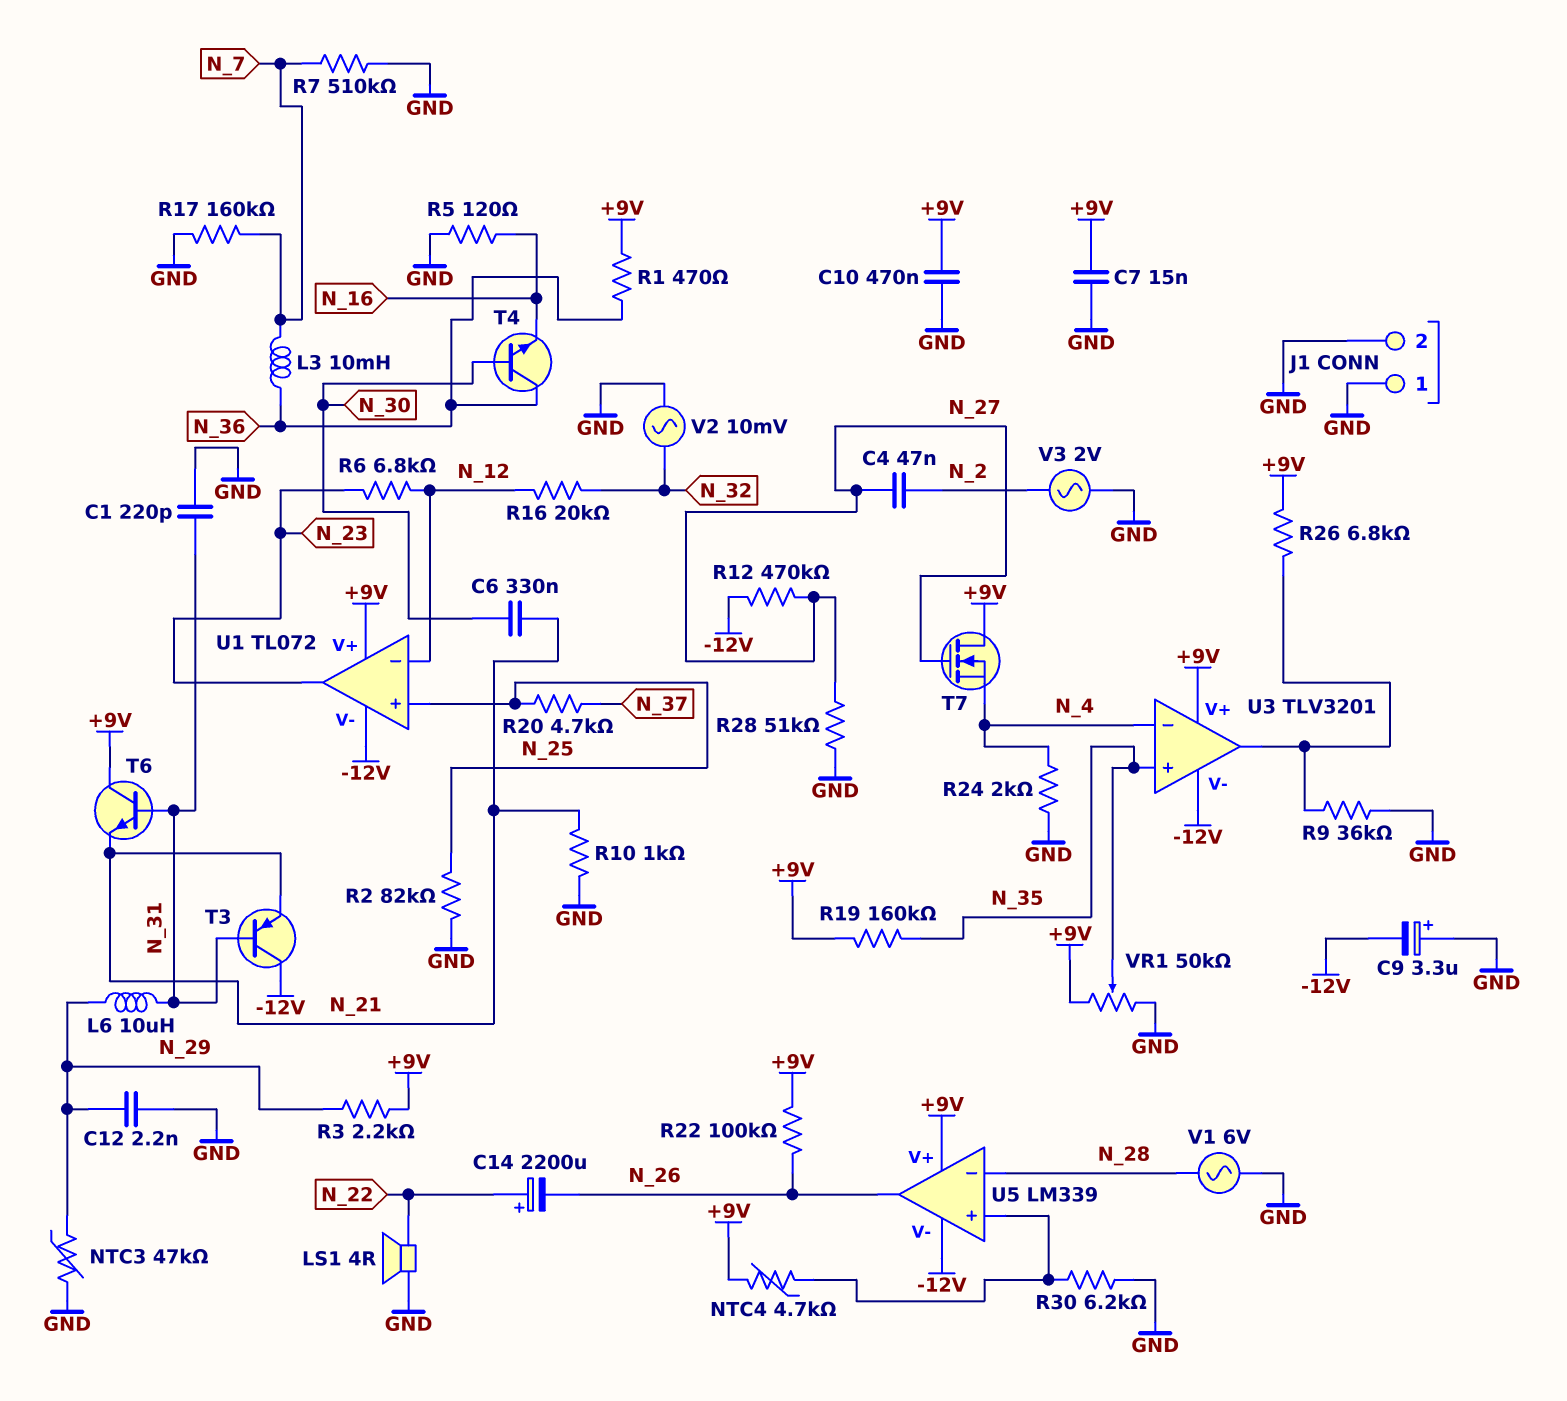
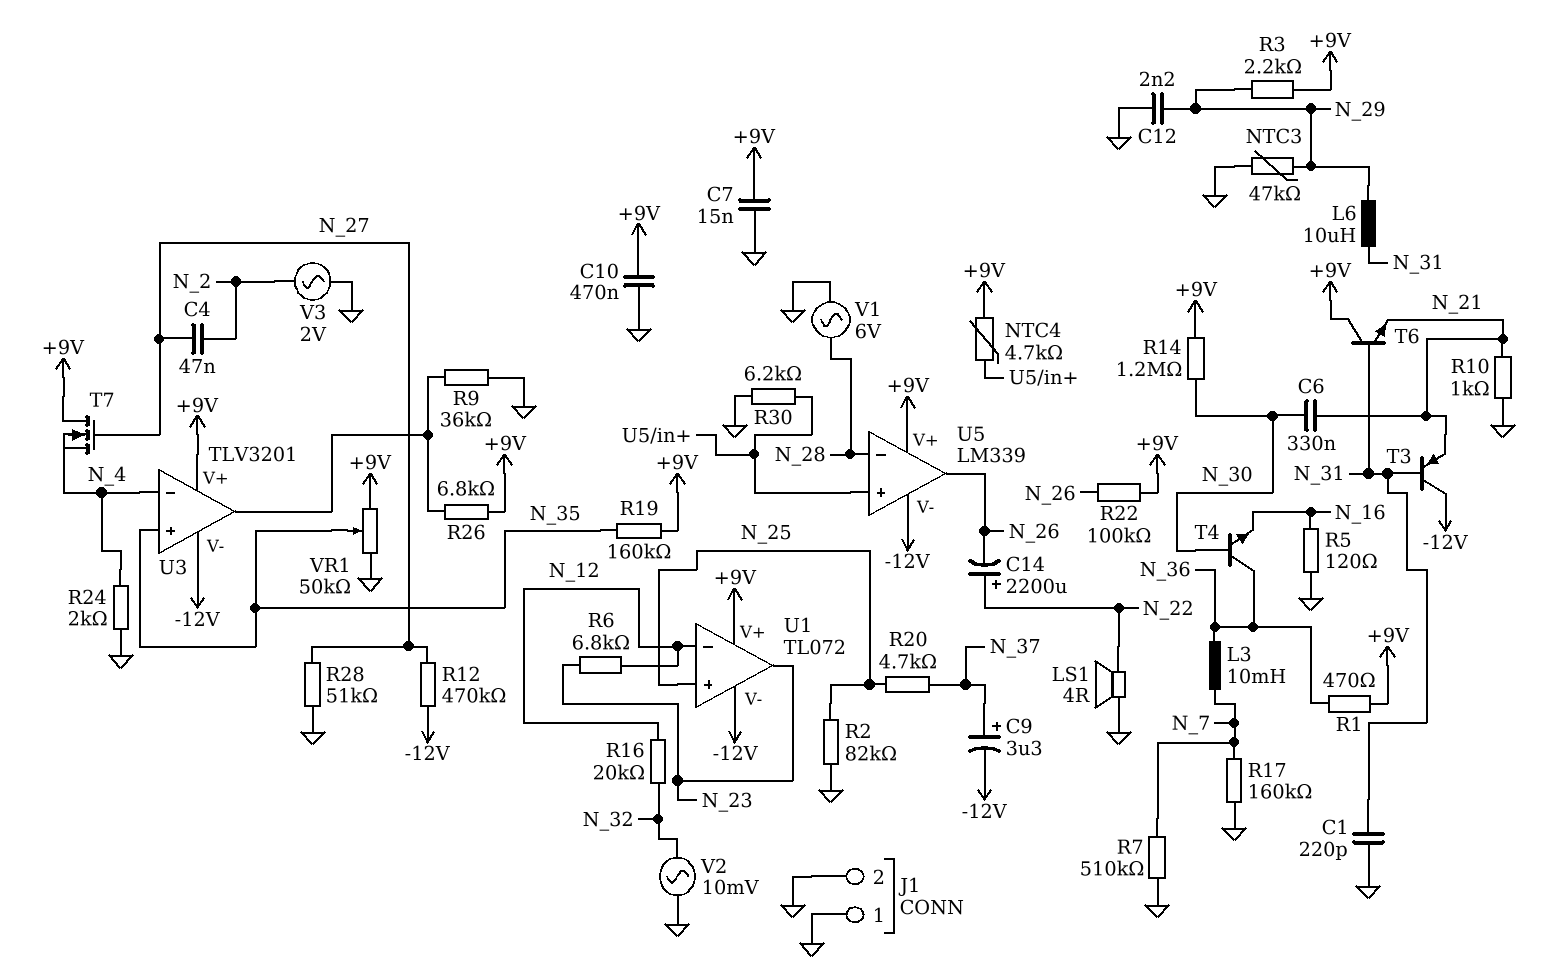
C9: 3.3uF (plus GND, minus -12V) -> 3.3uF (plus N_37, minus -12V)
R14: none -> 1.2M (+9V, N_30)

